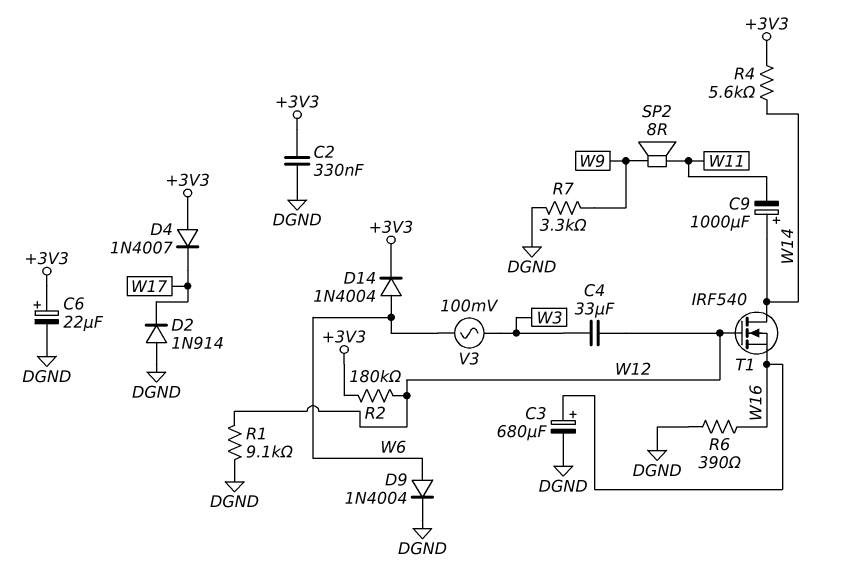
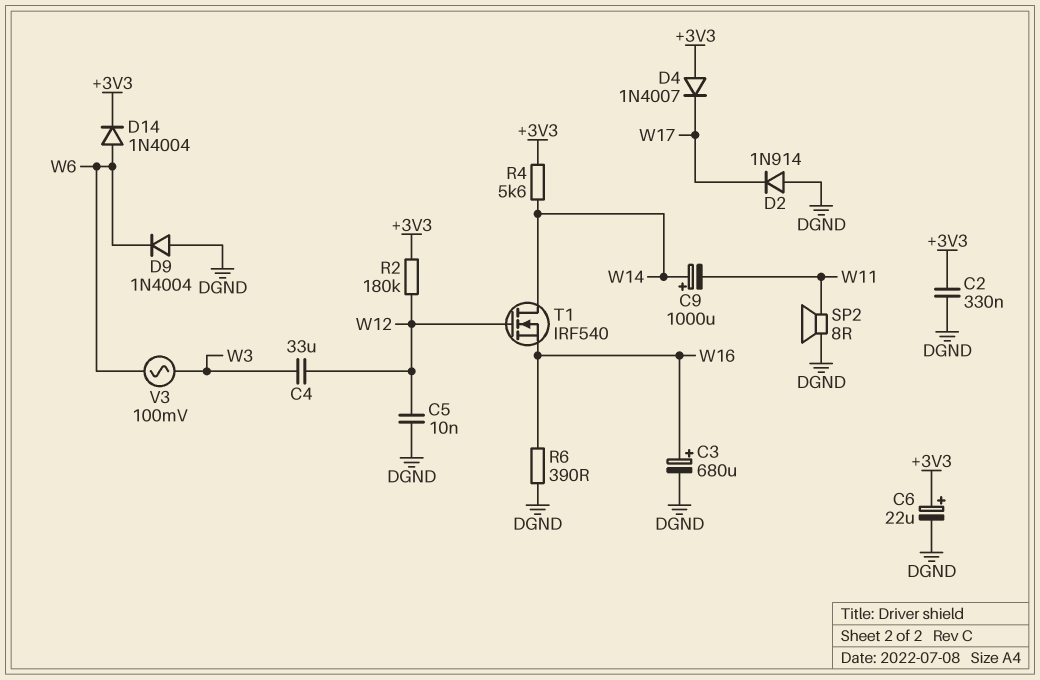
C5: none -> 10nF (DGND, W12)
D9: diode 1N4004 (A W6, K DGND) -> diode 1N4004 (A DGND, K W6)
R1: 9.1k (DGND, W12) -> none
R7: 3.3k (DGND, W9) -> none
SP2: speaker 8R (W9, W11) -> speaker 8R (DGND, W11)

